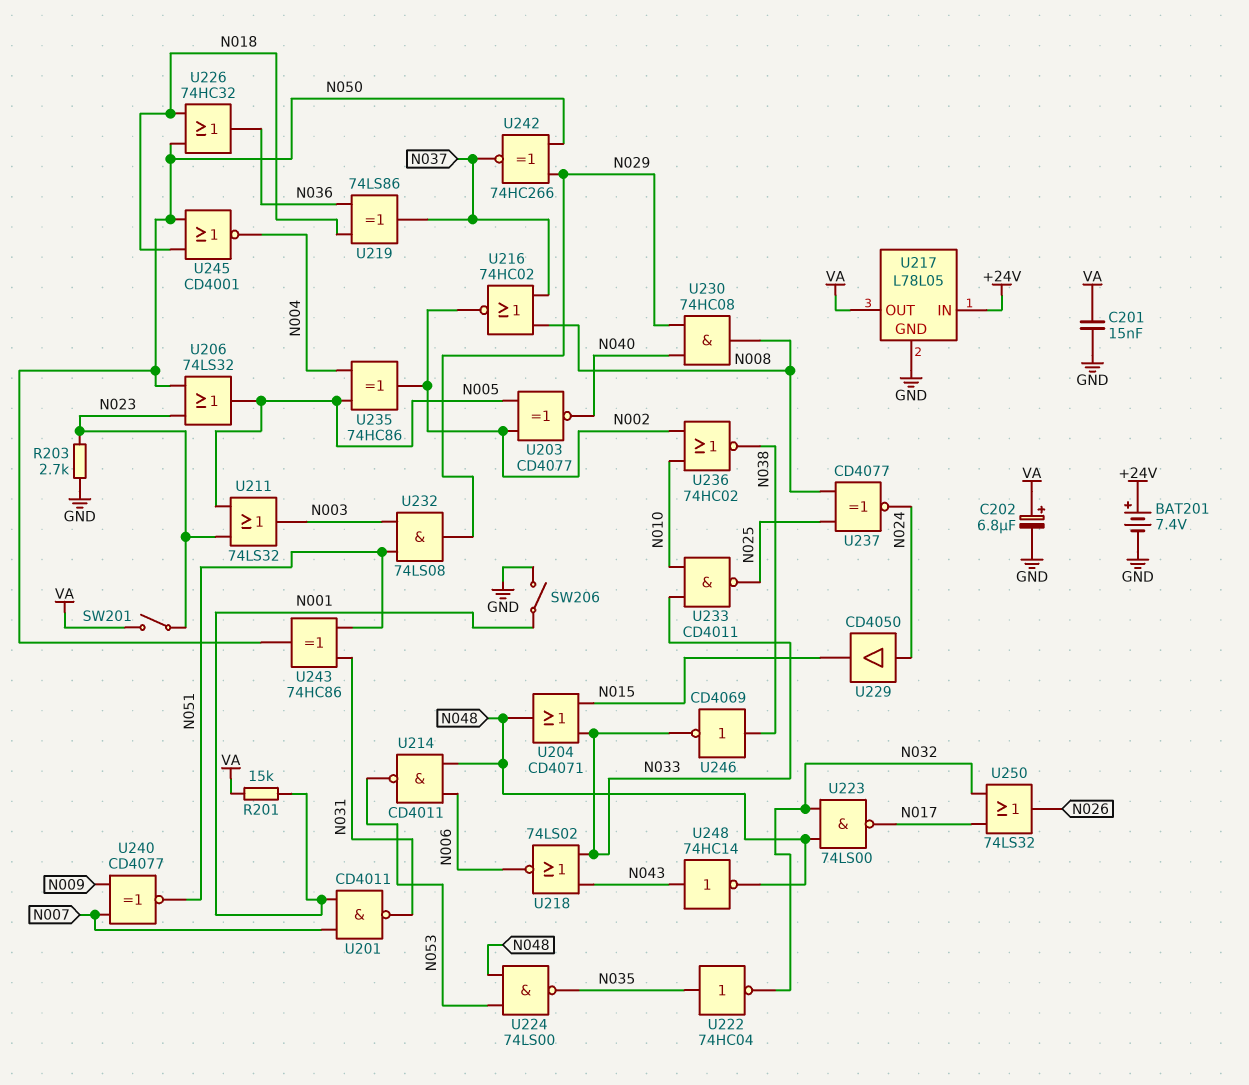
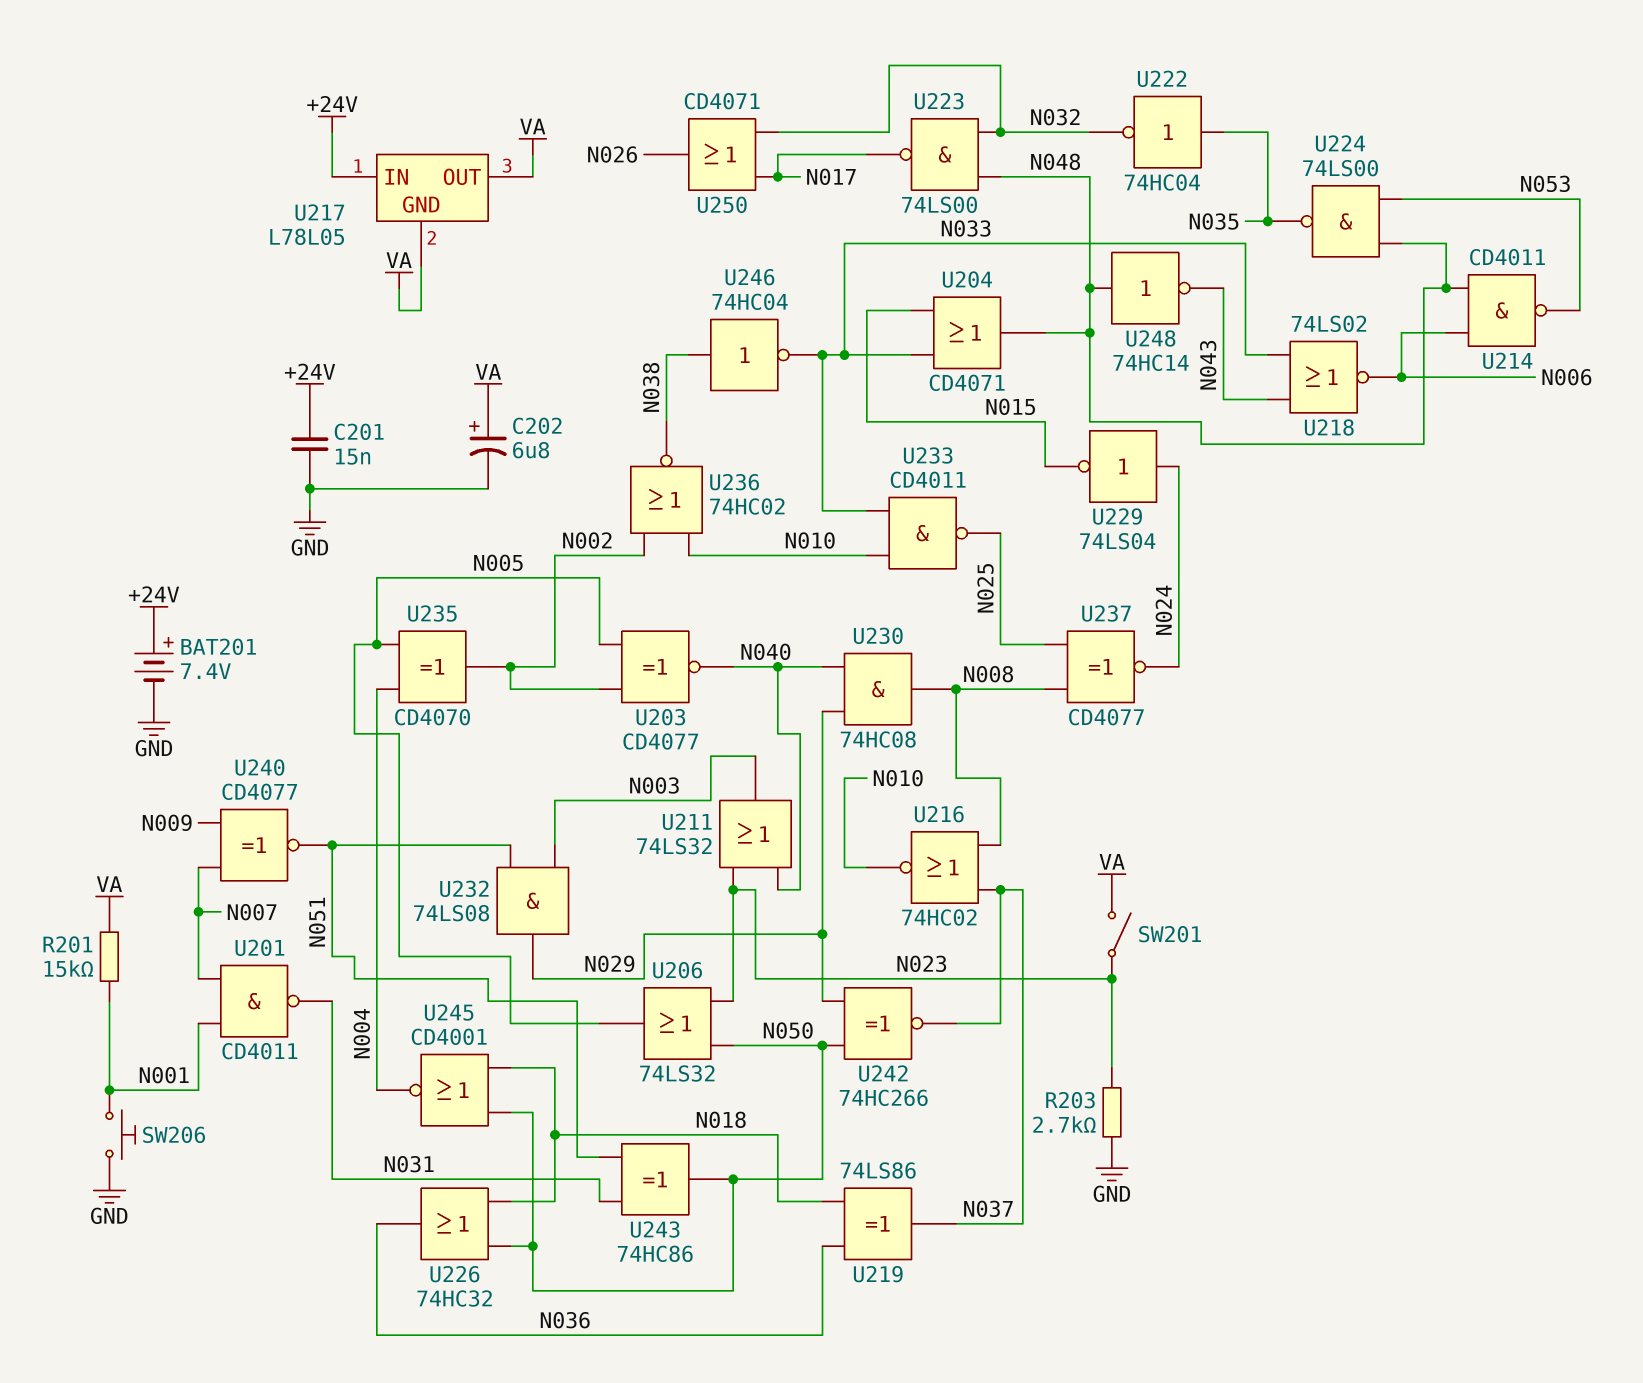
C201: 15nF (GND, VA) -> 15nF (+24V, GND)
SW206: switch (GND, N001) -> button (GND, N001)
U211: OR 74LS32 (in N005, in N023, out N003) -> OR 74LS32 (in N023, in N040, out N003)
U216: NOR 74HC02 (in N008, in N037, out N002) -> NOR 74HC02 (in N008, in N037, out N010)
U217 pin GND: GND -> VA
U229: buffer CD4050 (in N024, out N015) -> NOT 74LS04 (in N024, out N015)
U235: XOR 74HC86 (in N004, in N005, out N002) -> XOR CD4070 (in N004, in N005, out N002)
U246: NOT CD4069 (in N038, out N033) -> NOT 74HC04 (in N038, out N033)
U248: NOT 74HC14 (in N043, out N048) -> NOT 74HC14 (in N048, out N043)
U250: OR 74LS32 (in N017, in N032, out N026) -> OR CD4071 (in N017, in N032, out N026)

